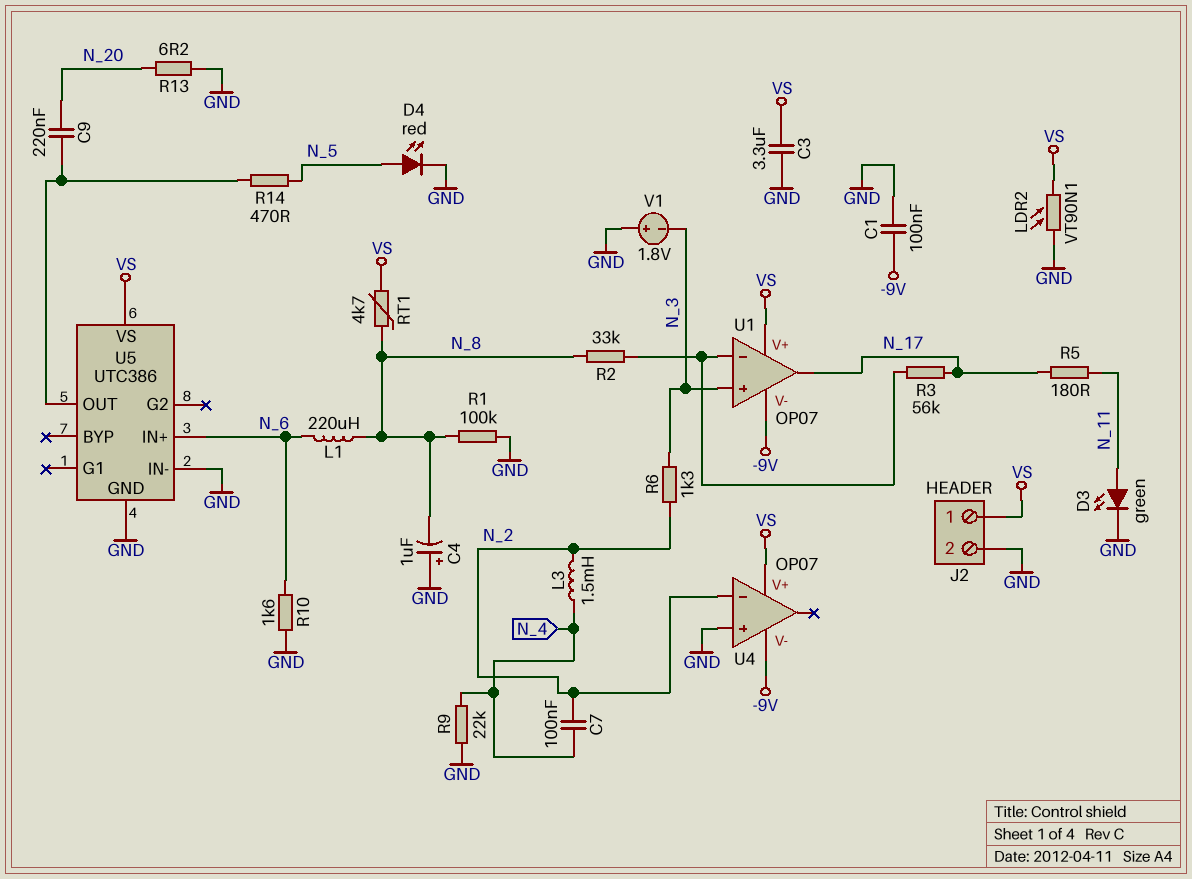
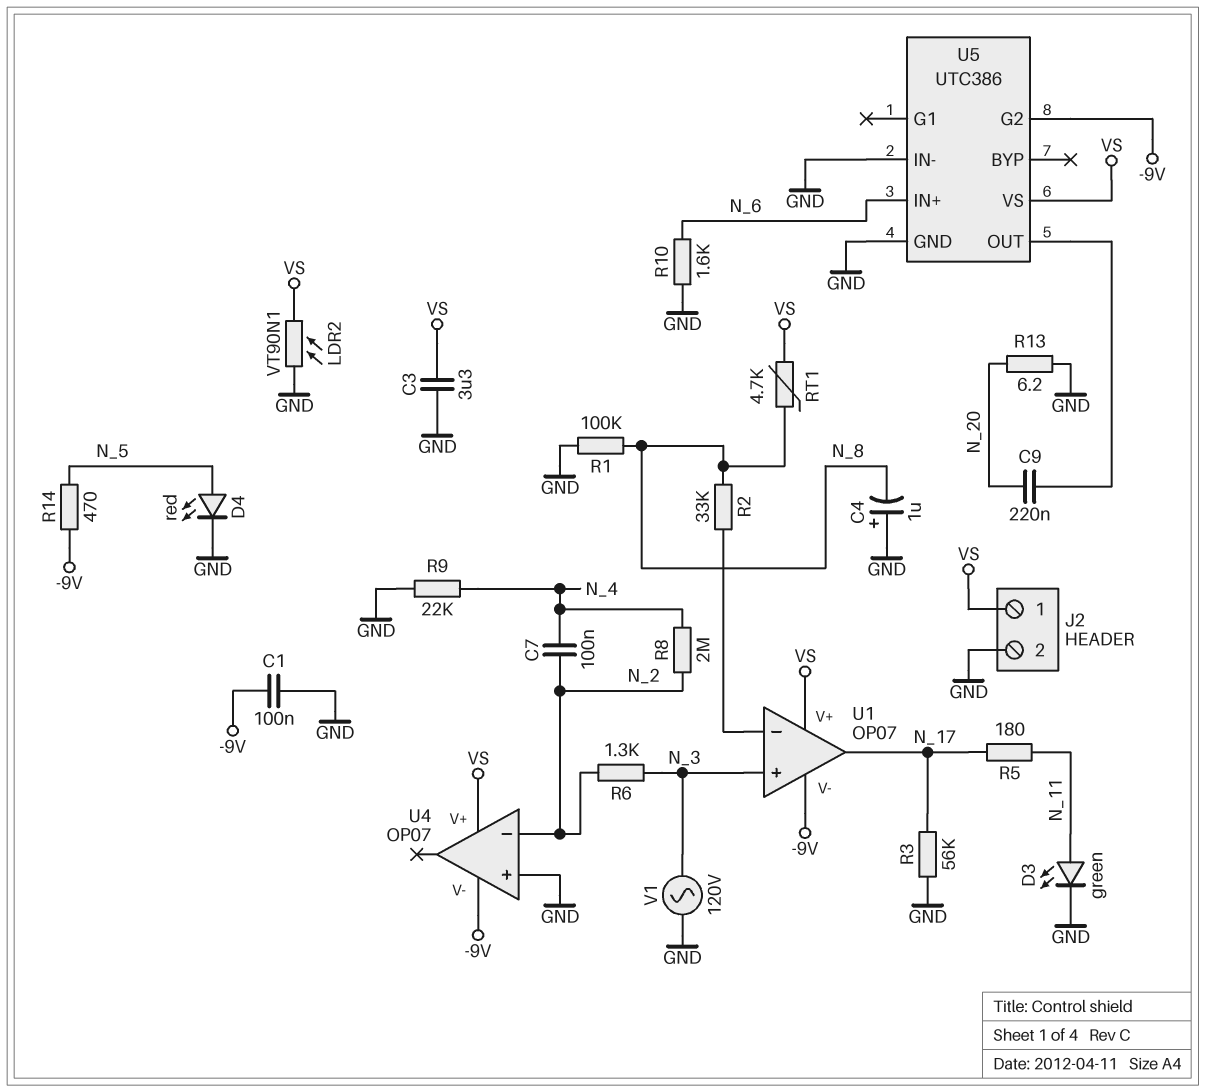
L1: 220uH (N_6, N_8) -> none
L3: 1.5mH (N_2, N_4) -> none
R3: 56k (N_17, U1/in-) -> 56k (GND, N_17)
R8: none -> 2M (N_2, N_4)
R14: 470 (N_5, U5/OUT) -> 470 (-9V, N_5)
U5 pin G2: none -> -9V
V1: 1.8V (plus GND, minus N_3) -> AC 120V (GND, N_3)

